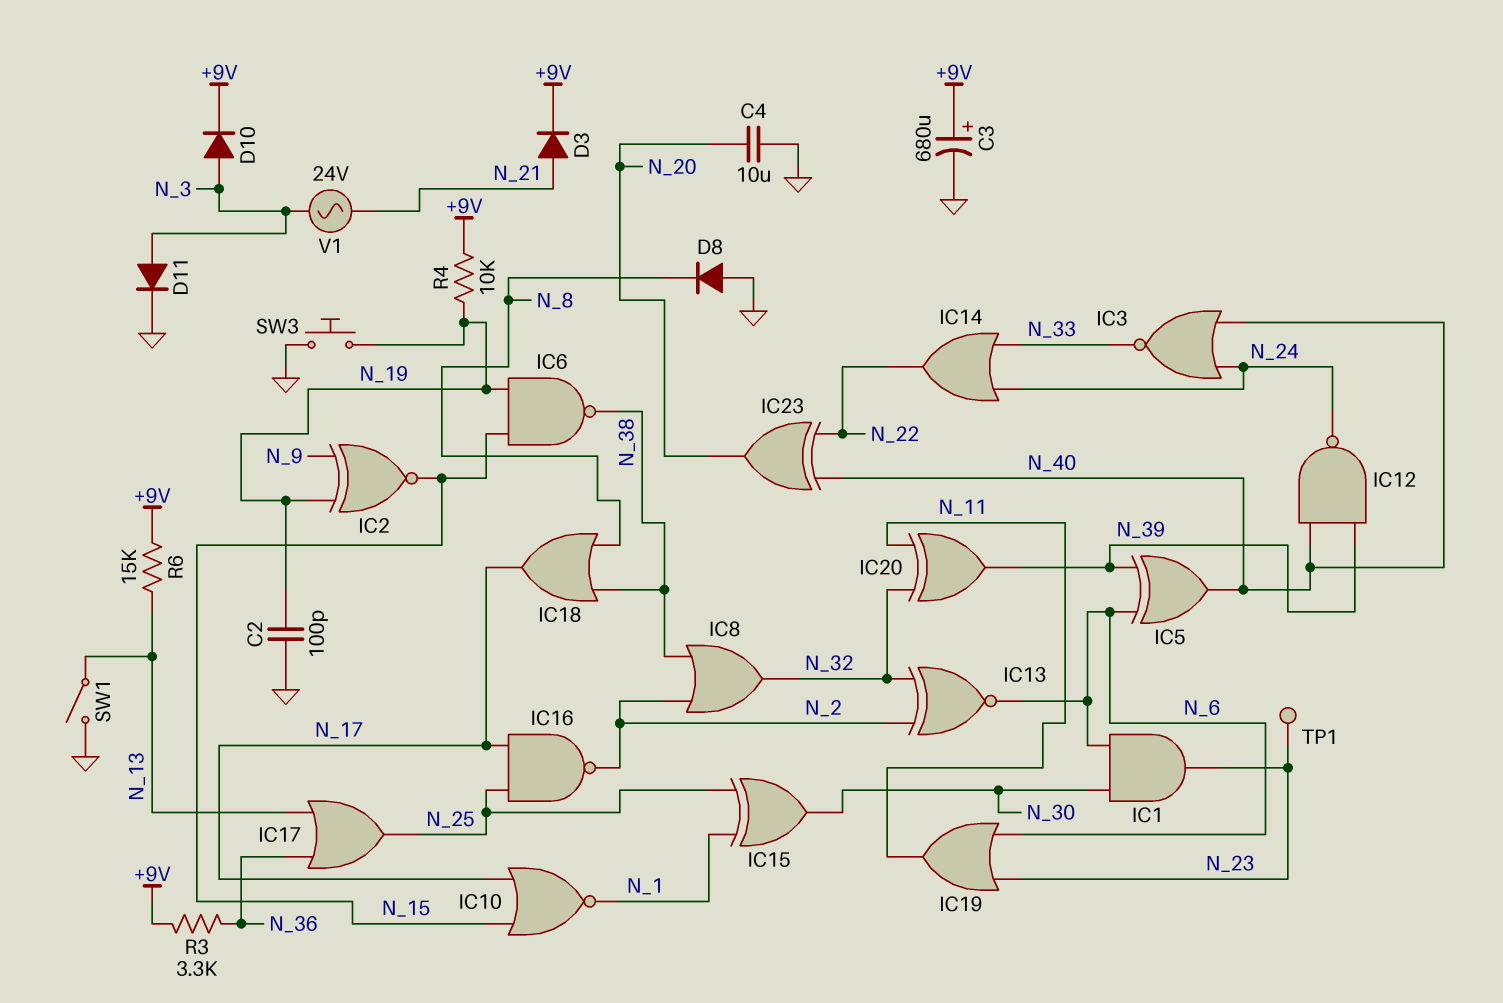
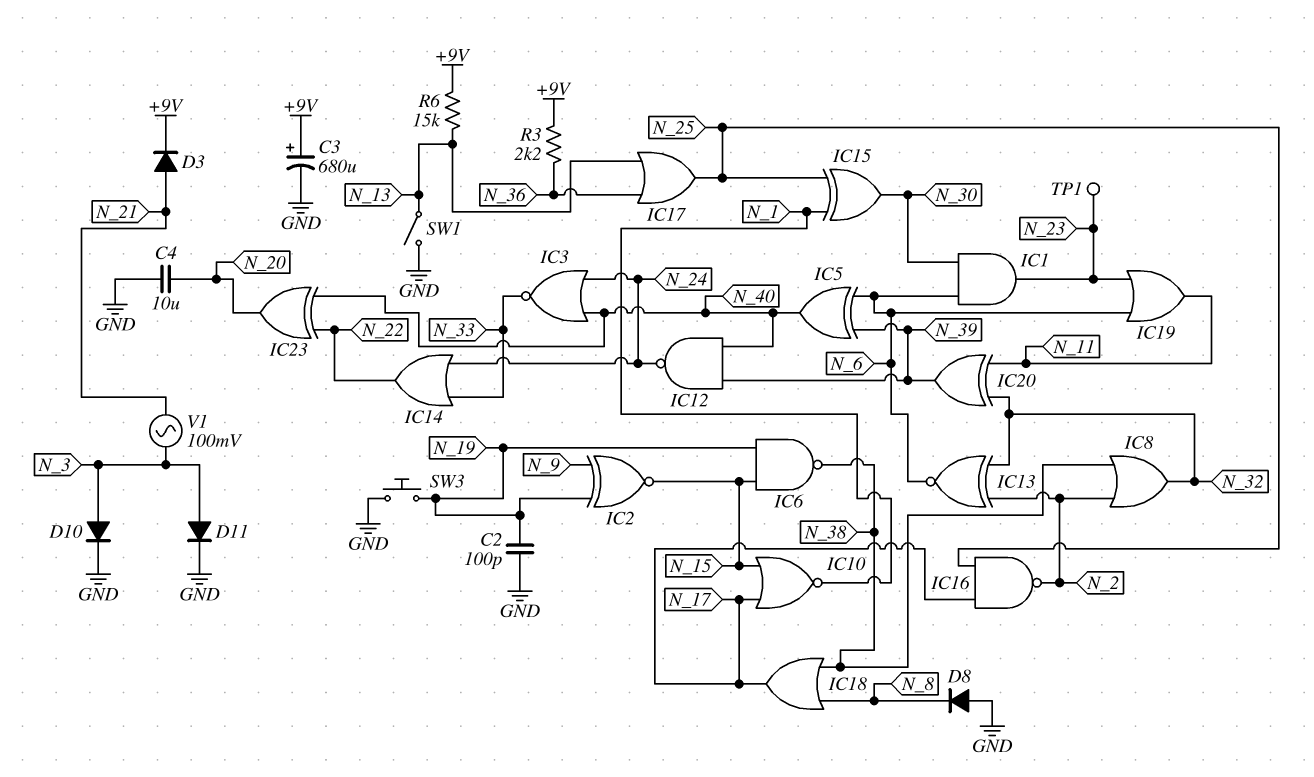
D10: diode (A N_3, K +9V) -> diode (A N_3, K GND)
R3: 3.3k (+9V, N_36) -> 2.2k (+9V, N_36)
R4: 10k (+9V, N_19) -> none
V1: AC 24V (N_3, N_21) -> AC 100mV (N_3, N_21)

